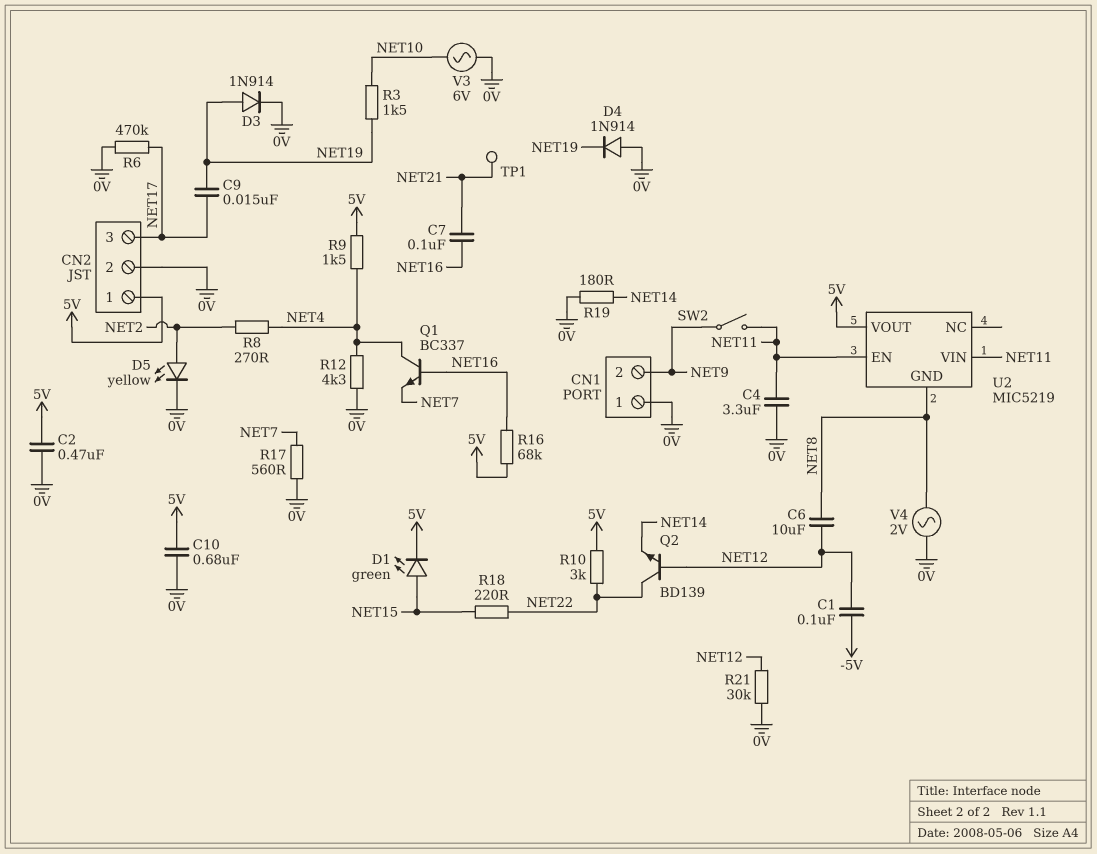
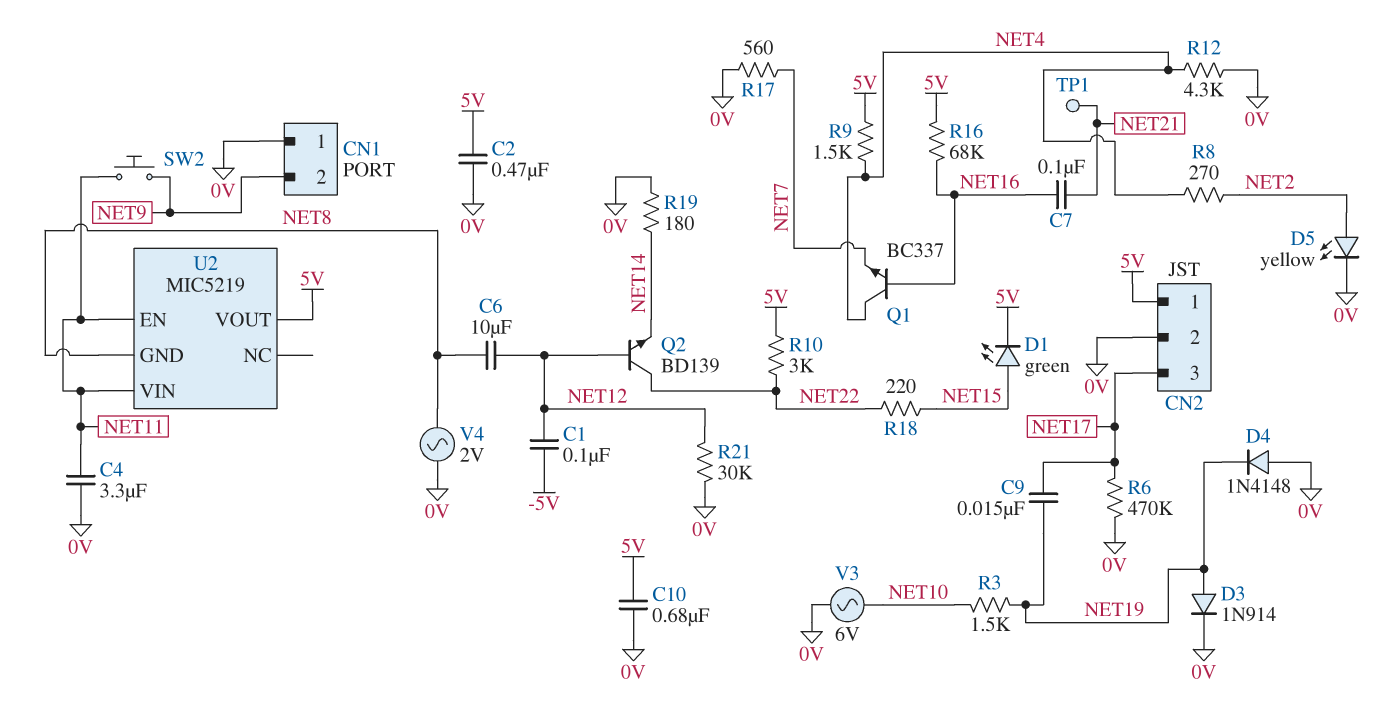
D4: diode 1N914 (A 0V, K NET19) -> diode 1N4148 (A 0V, K NET19)
SW2: switch (NET9, NET11) -> button (NET9, NET11)

